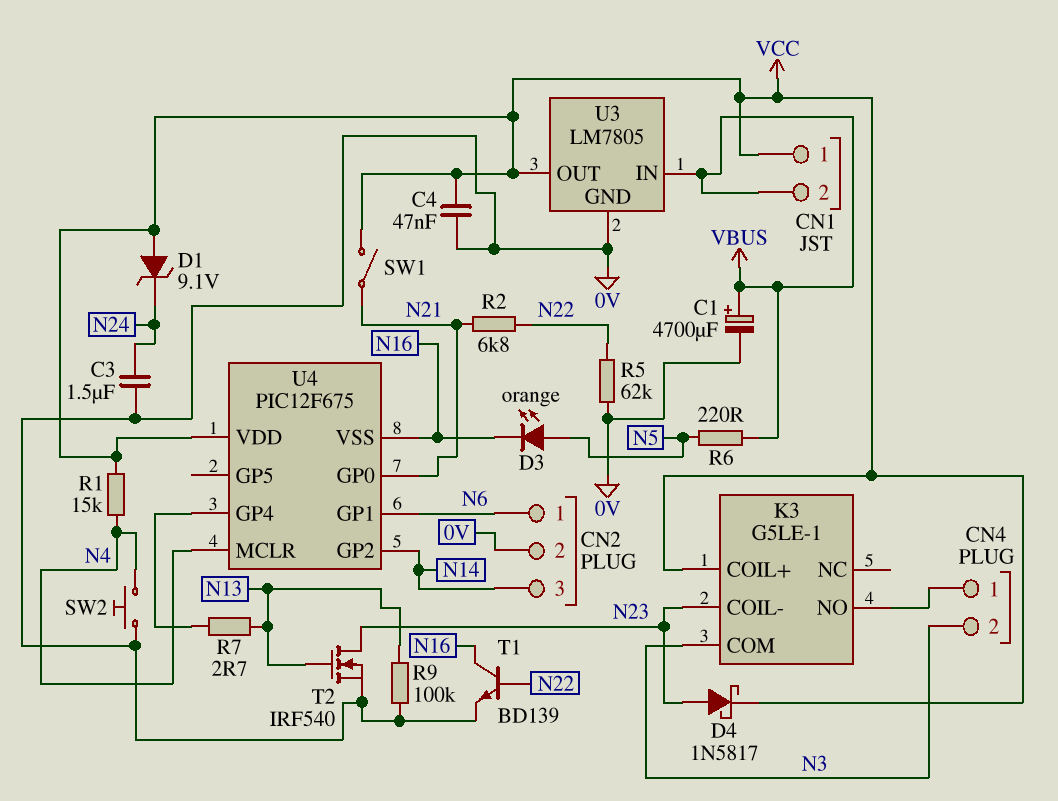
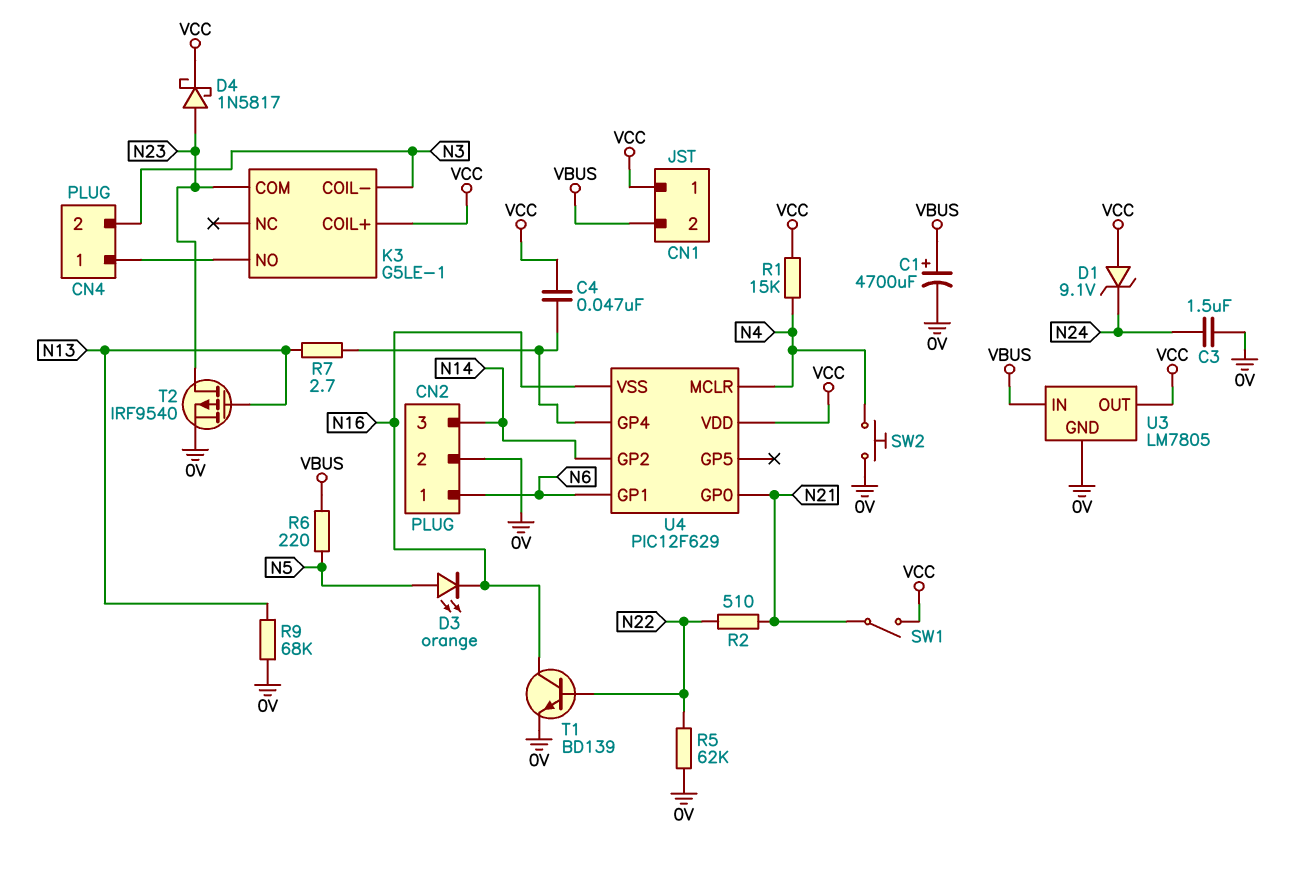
C4: 47nF (0V, VCC) -> 47nF (U4/GP4, VCC)
K3 pin COIL-: N23 -> N3
K3 pin COM: N3 -> N23
R2: 6.8k (N21, N22) -> 510 (N21, N22)
R9: 100k (0V, N13) -> 68k (0V, N13)
T2: NMOS IRF540 (G N13, D N23, S 0V) -> PMOS IRF9540 (G N13, D N23, S 0V)
U4: PIC12F675 -> PIC12F629

